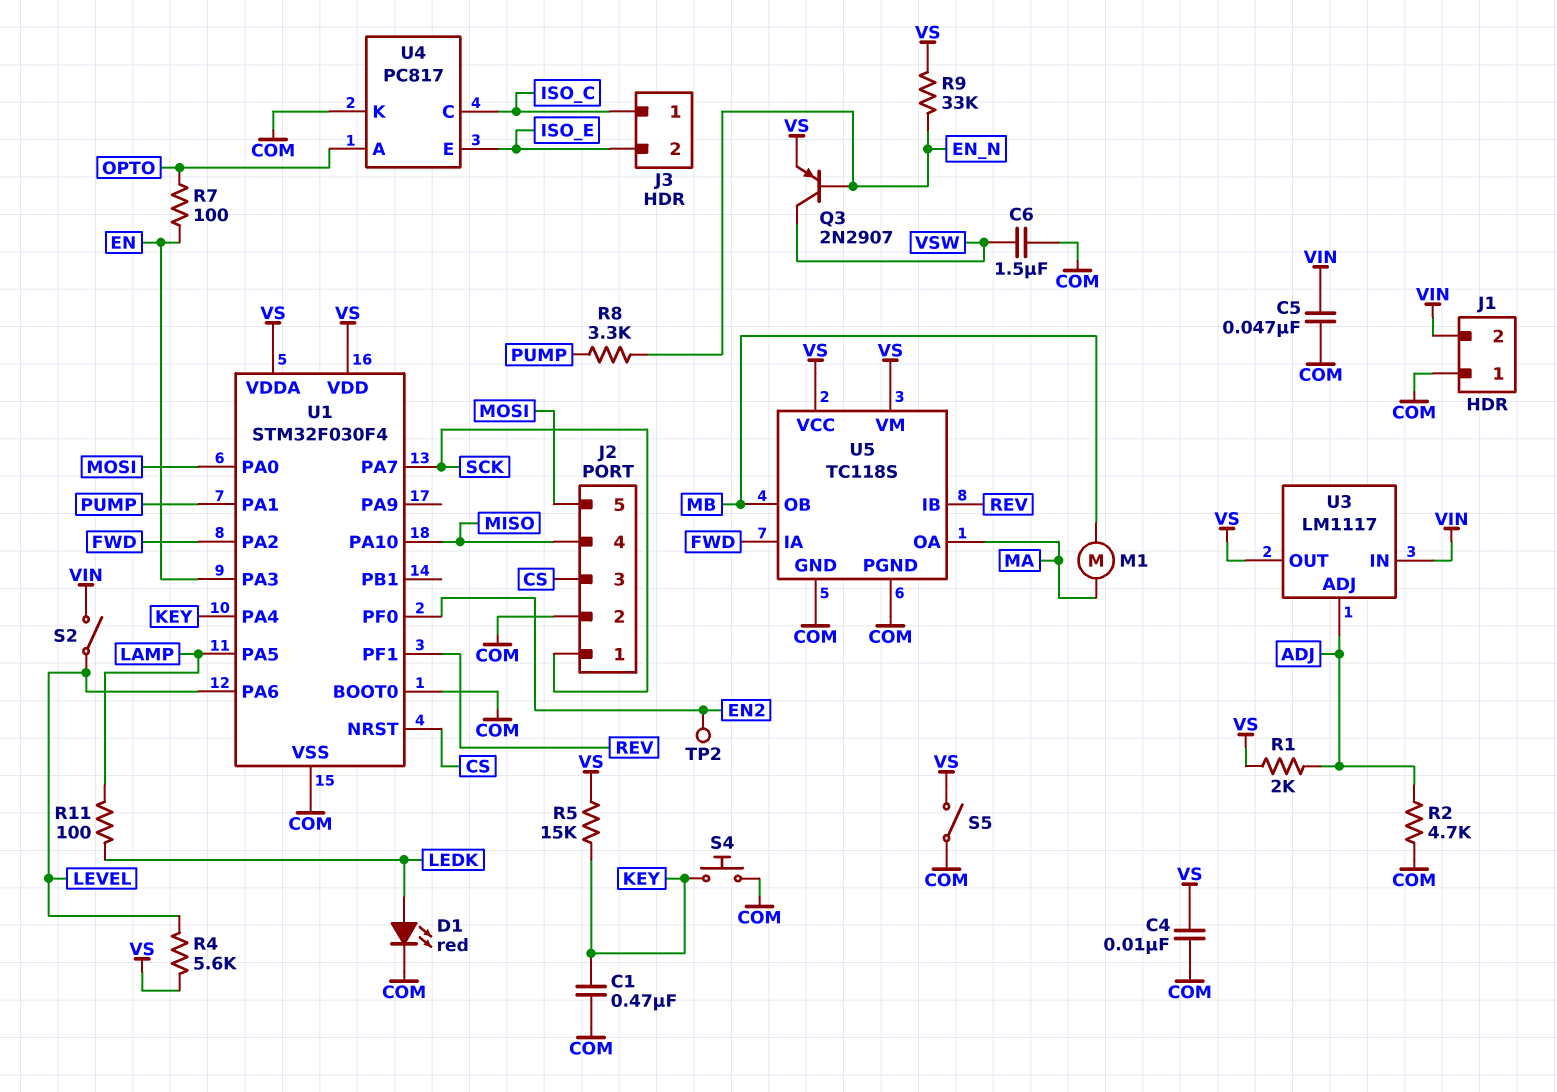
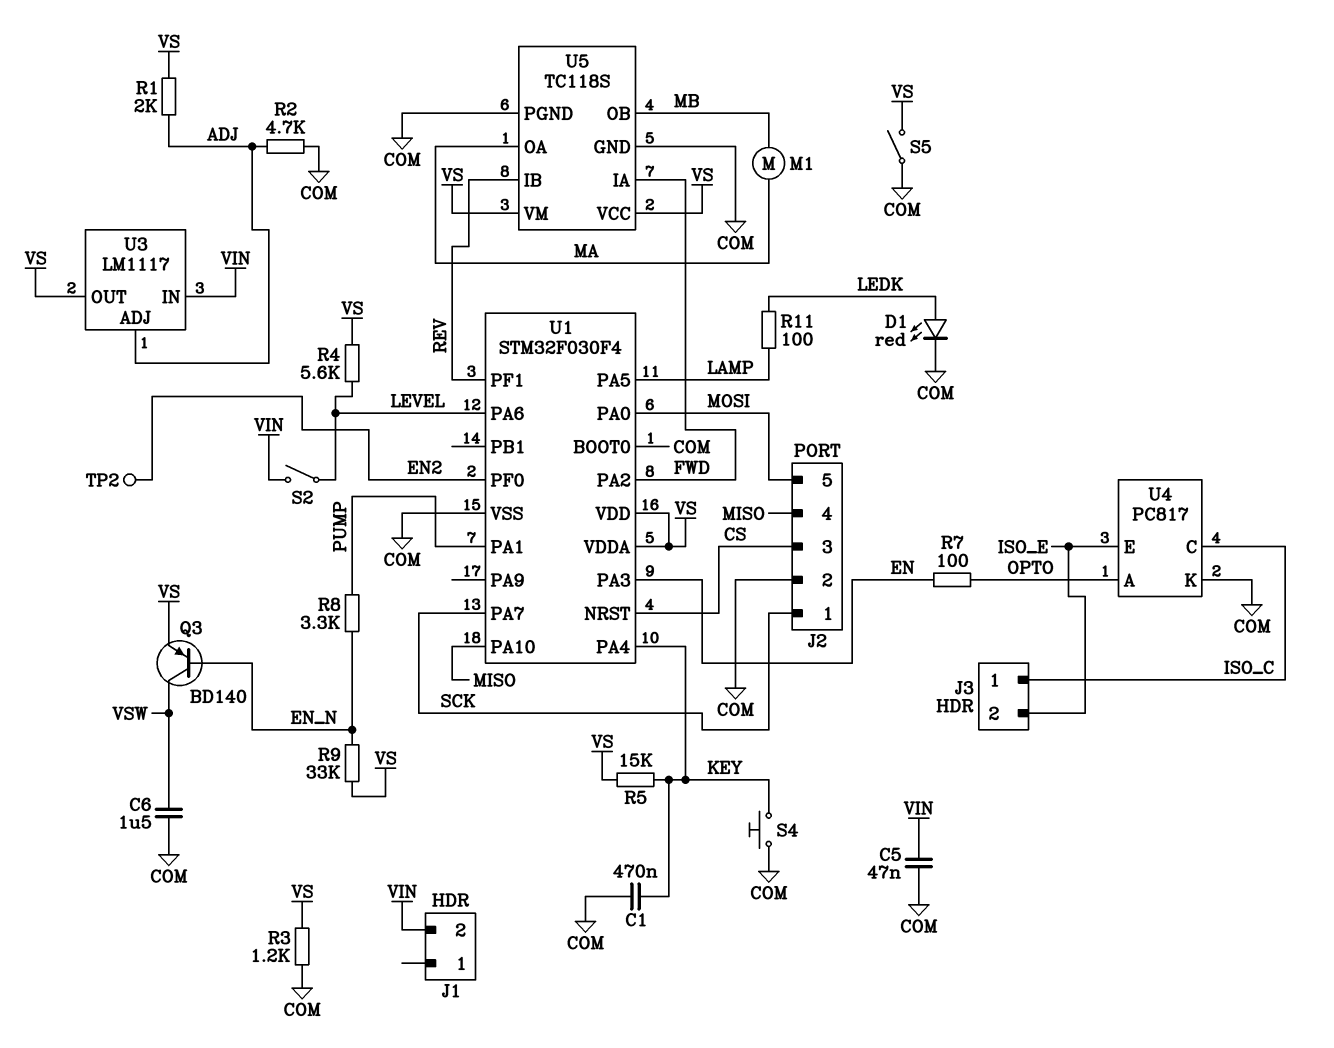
C4: 10nF (COM, VS) -> none
J1 pin 1: COM -> none
Q3: PNP 2N2907 (B EN_N, C VSW, E VS) -> PNP BD140 (B EN_N, C VSW, E VS)
R3: none -> 1.2k (COM, VS)

